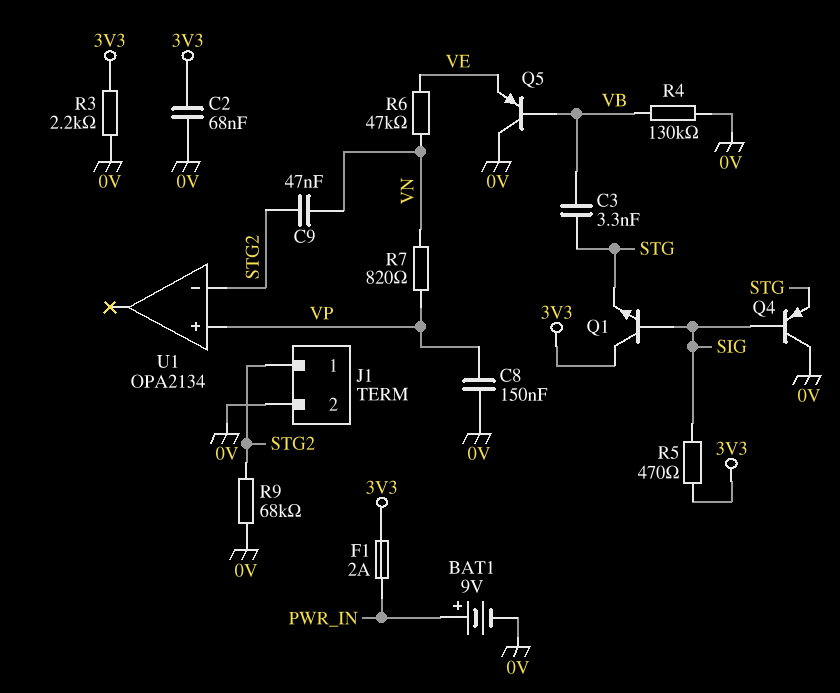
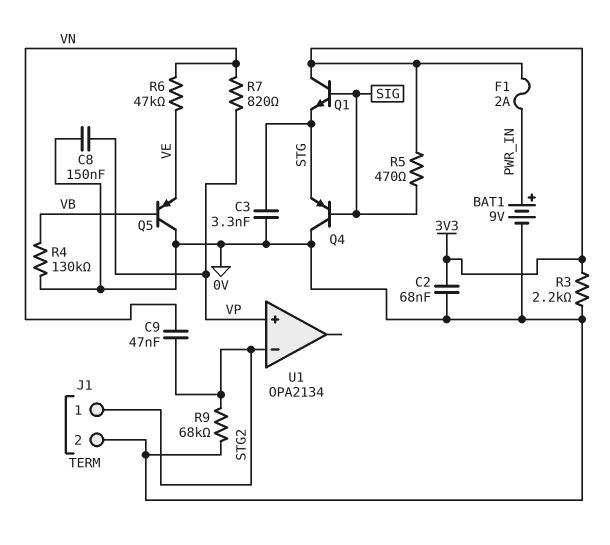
C3: 3.3nF (STG, VB) -> 3.3nF (0V, STG)

